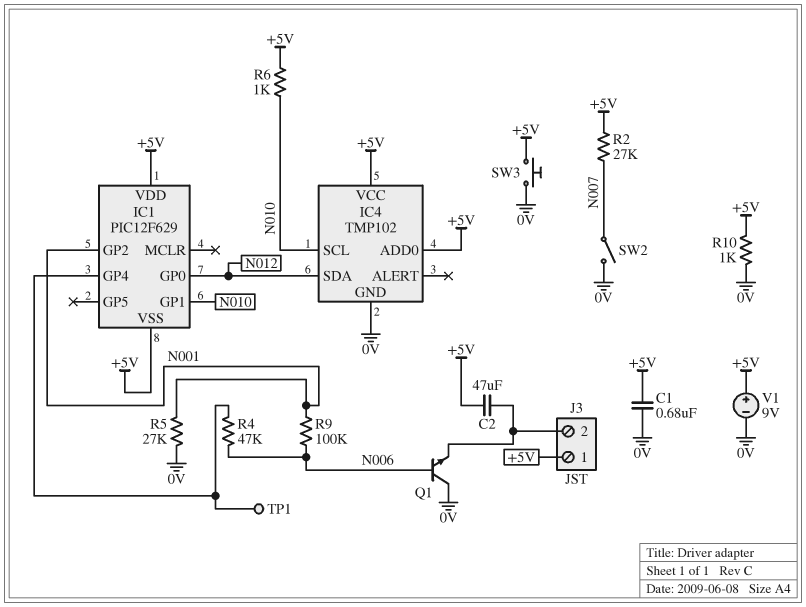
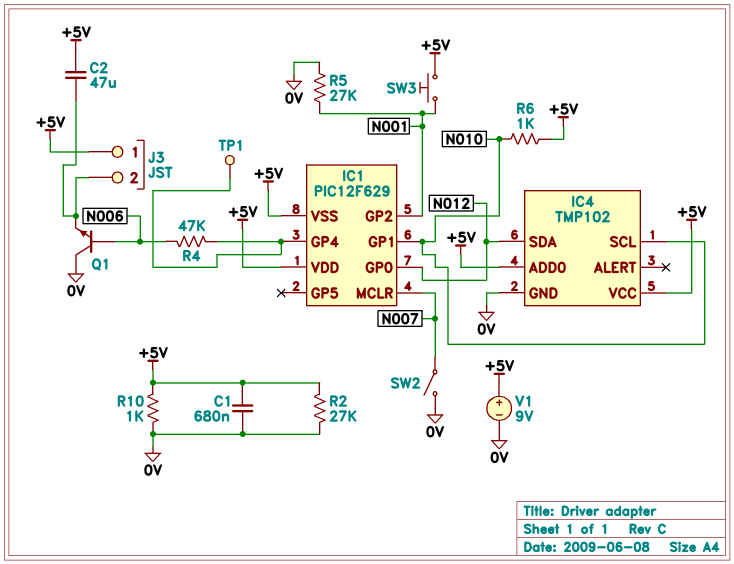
IC1 pin MCLR: none -> N007
R2: 27k (+5V, N007) -> 27k (+5V, 0V)
R9: 100k (N001, N006) -> none
SW3: button (+5V, 0V) -> button (+5V, N001)

